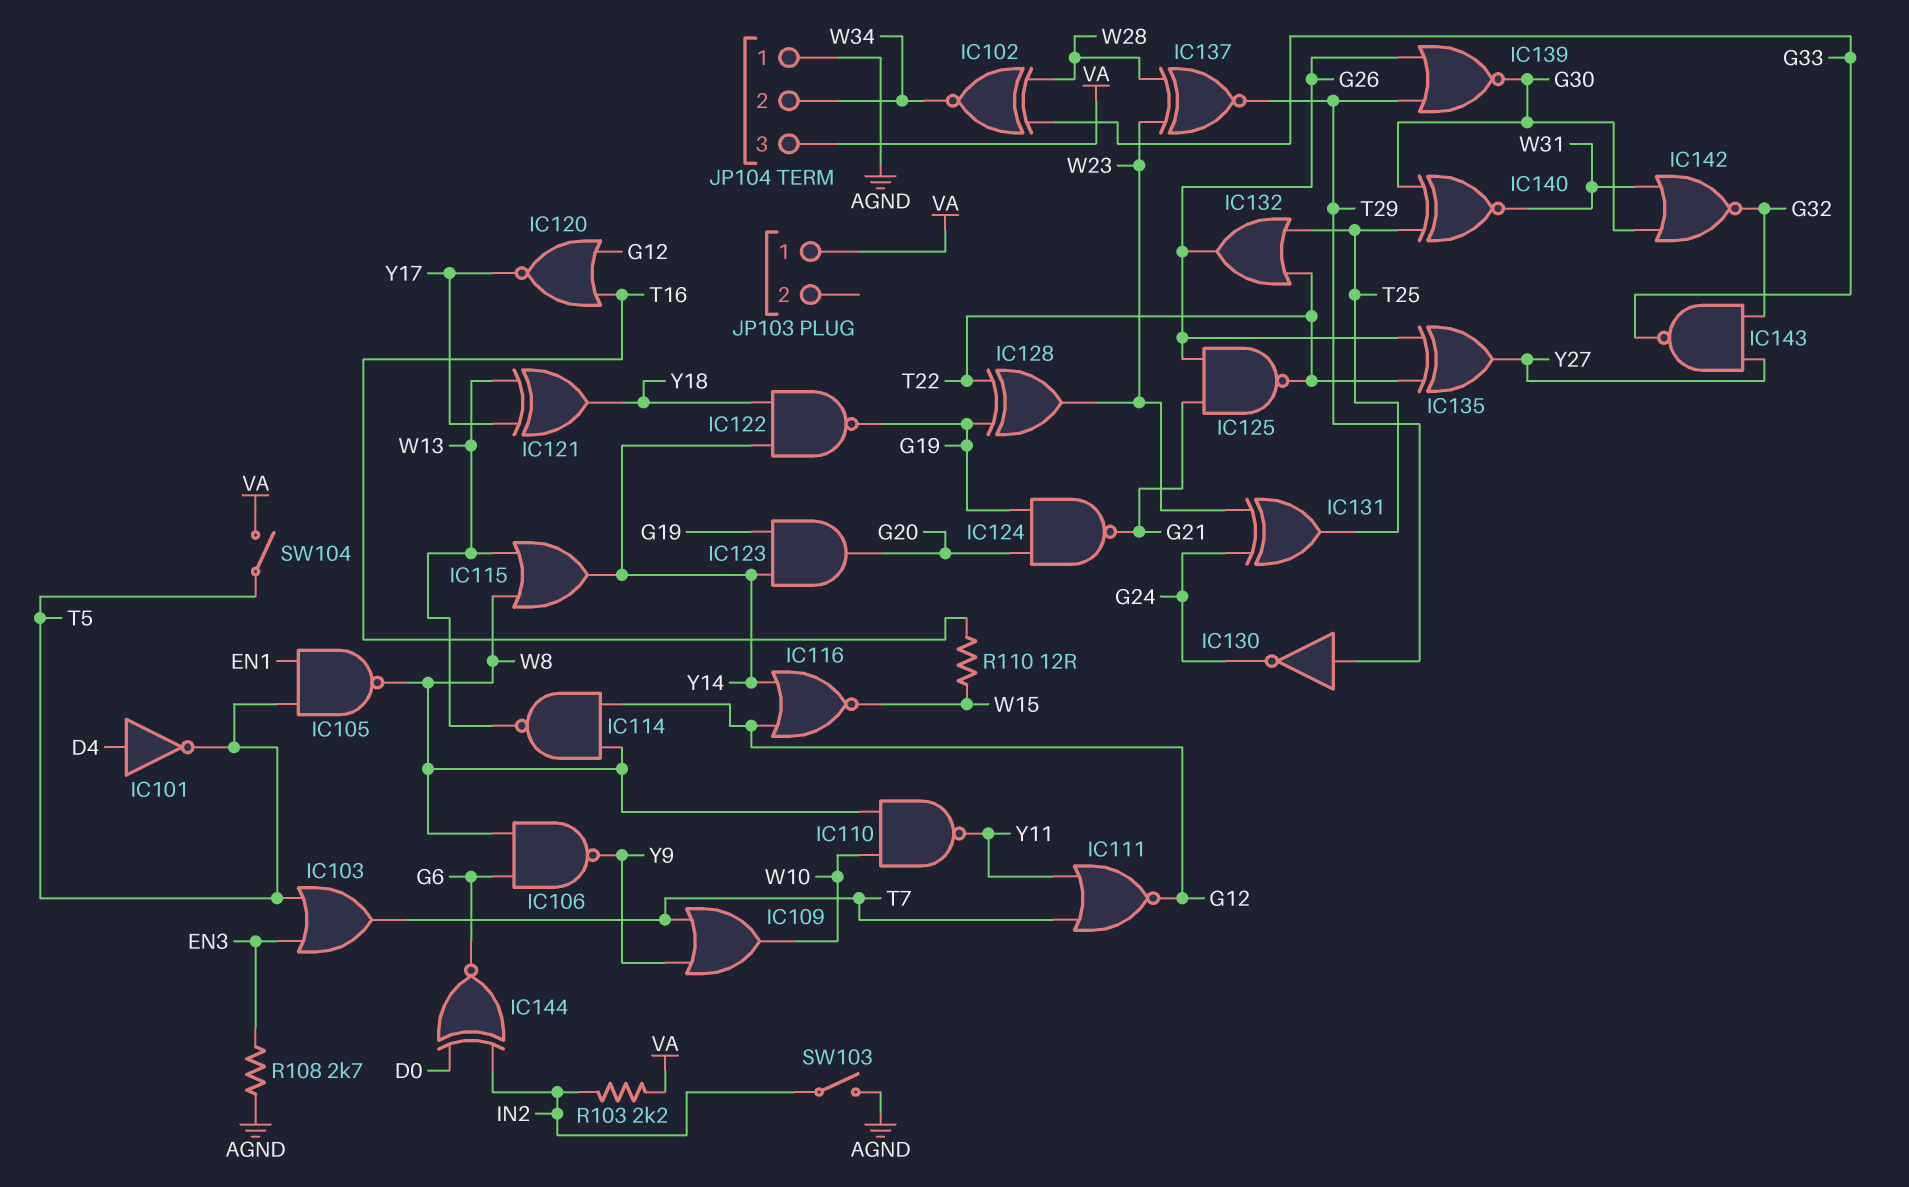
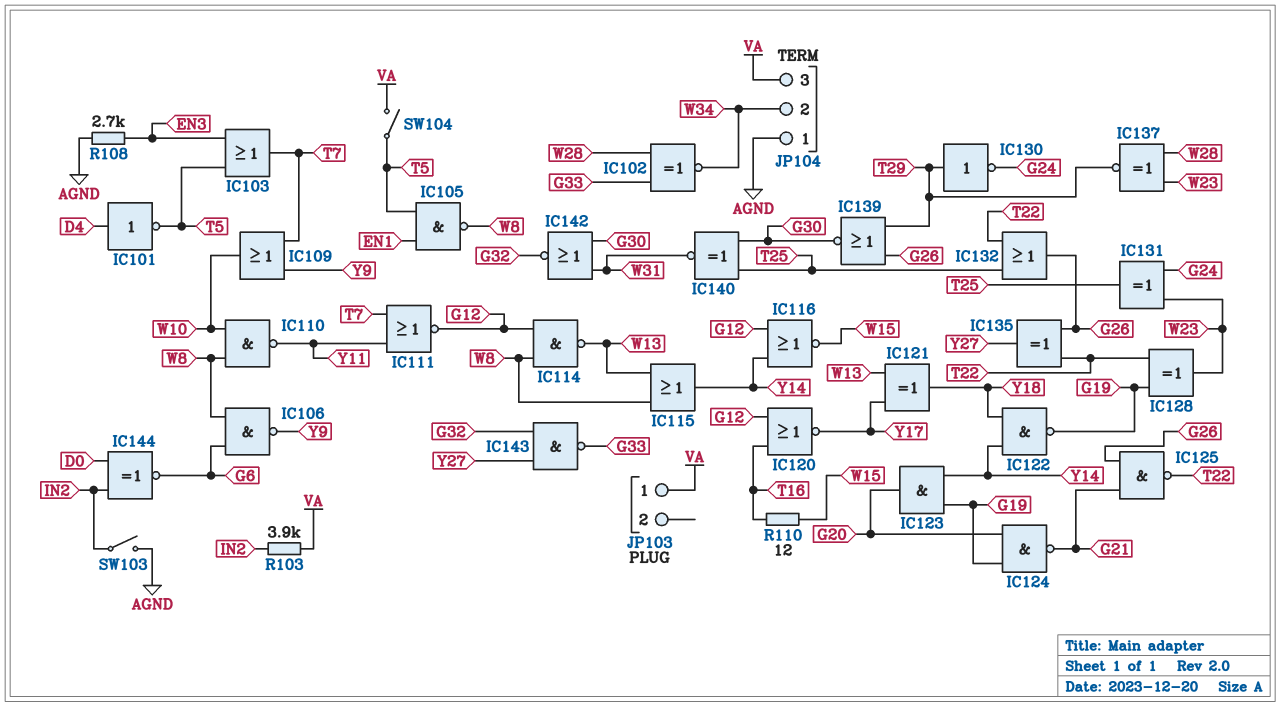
R103: 2.2k (IN2, VA) -> 3.9k (IN2, VA)

